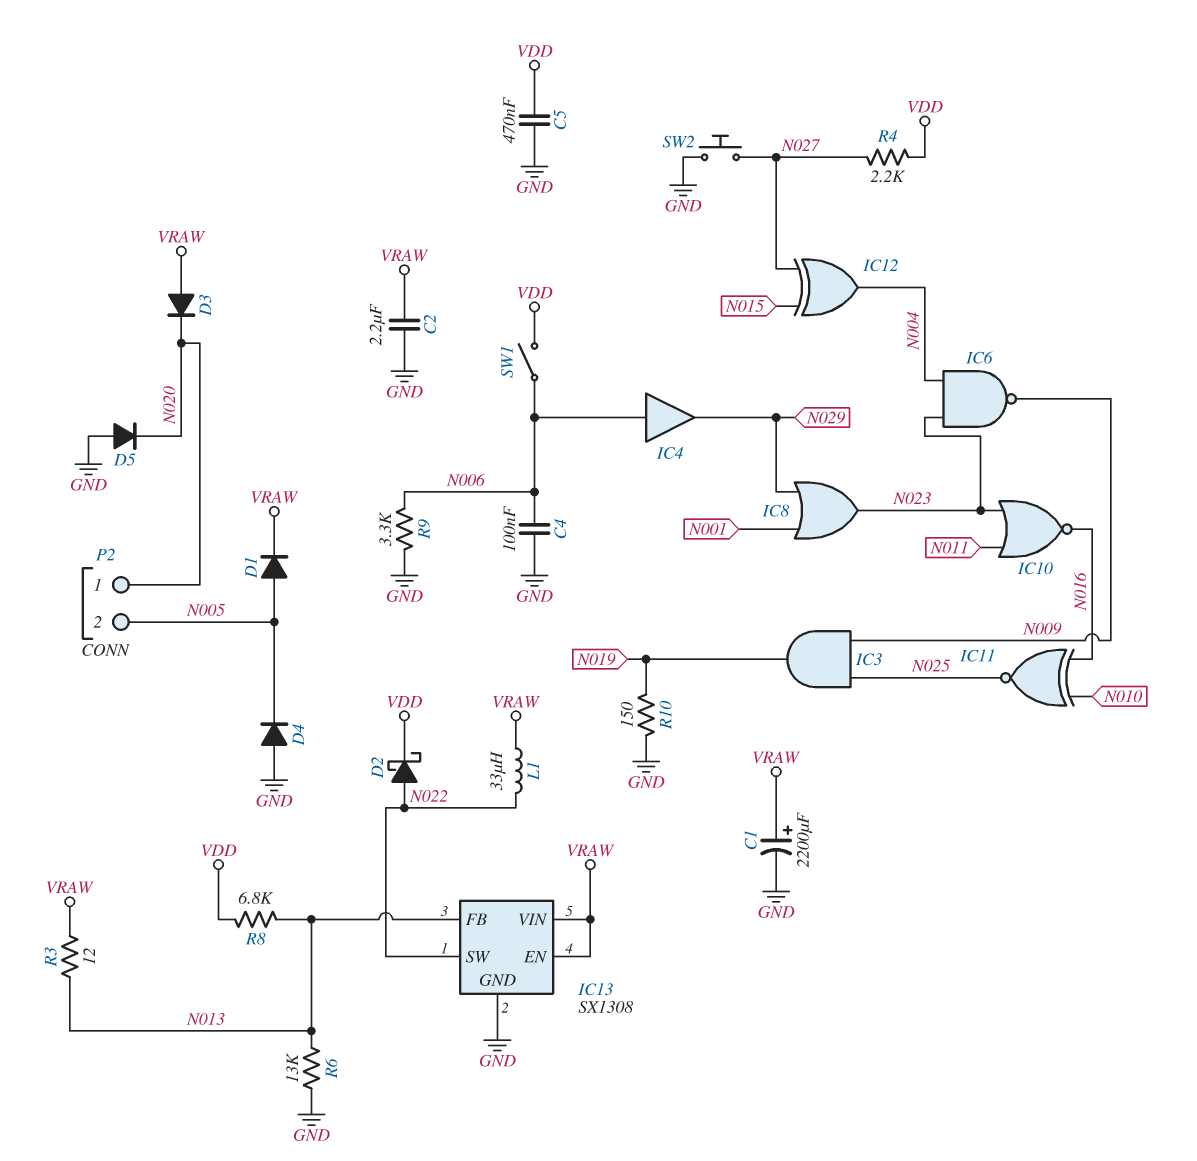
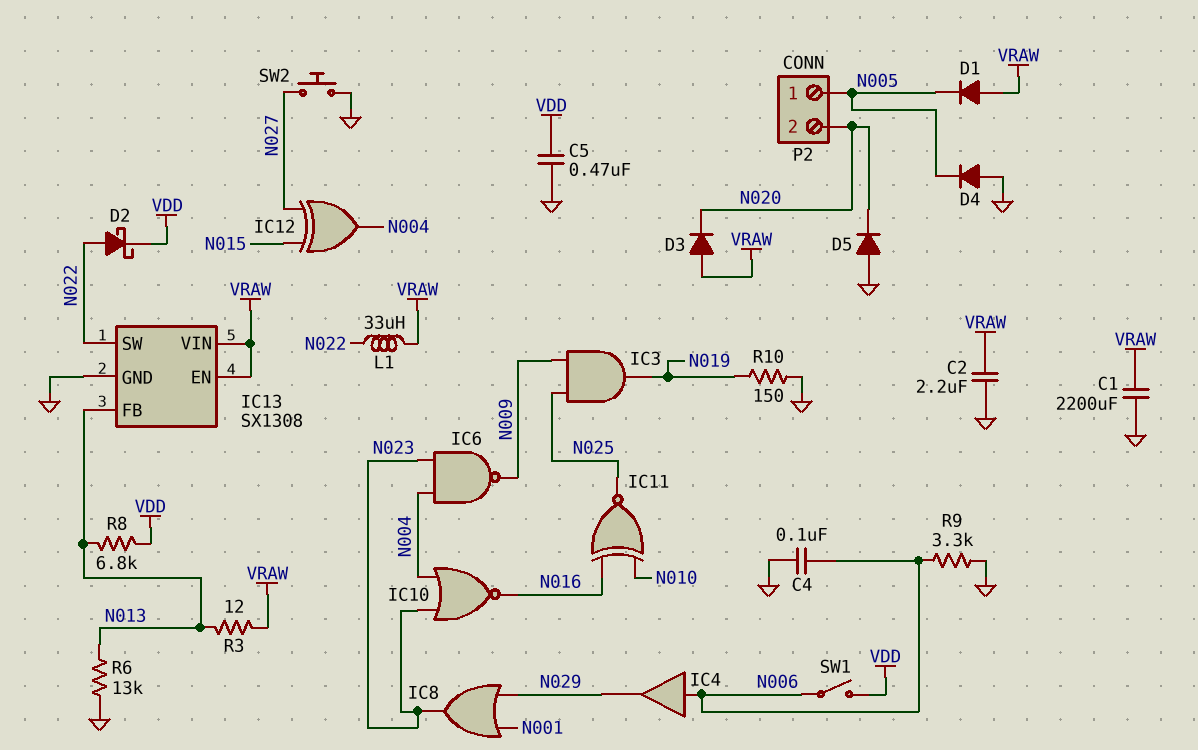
C1: 2200uF (plus VRAW, minus GND) -> 2200uF (GND, VRAW)
D1: diode (A N005, K VRAW) -> diode (A VRAW, K N005)
IC10: NOR (in N011, in N023, out N016) -> NOR (in N004, in N023, out N016)
P2 pin 1: N020 -> N005
P2 pin 2: N005 -> N020
R4: 2.2k (N027, VDD) -> none

